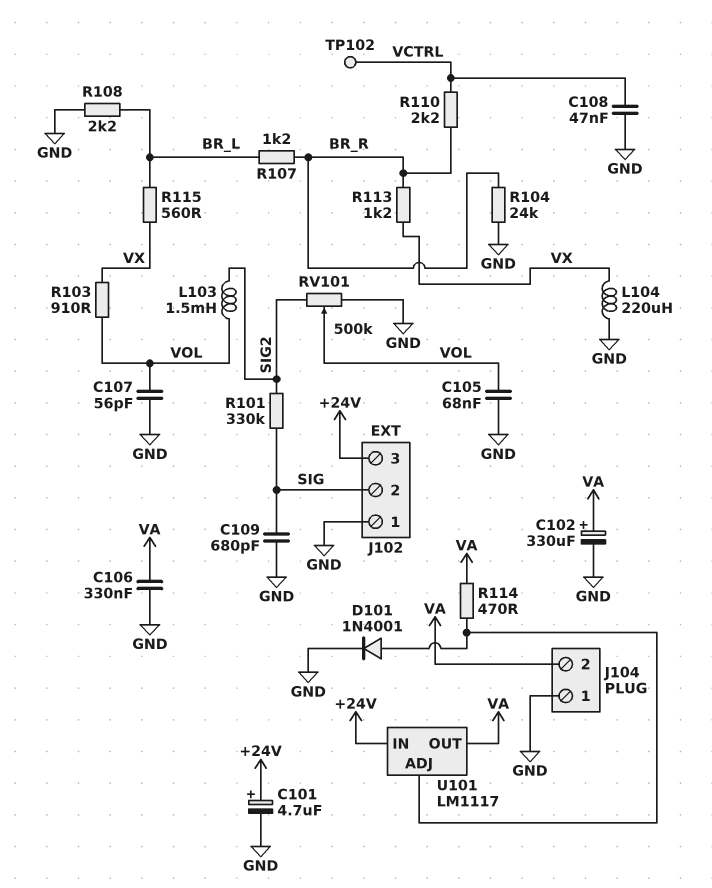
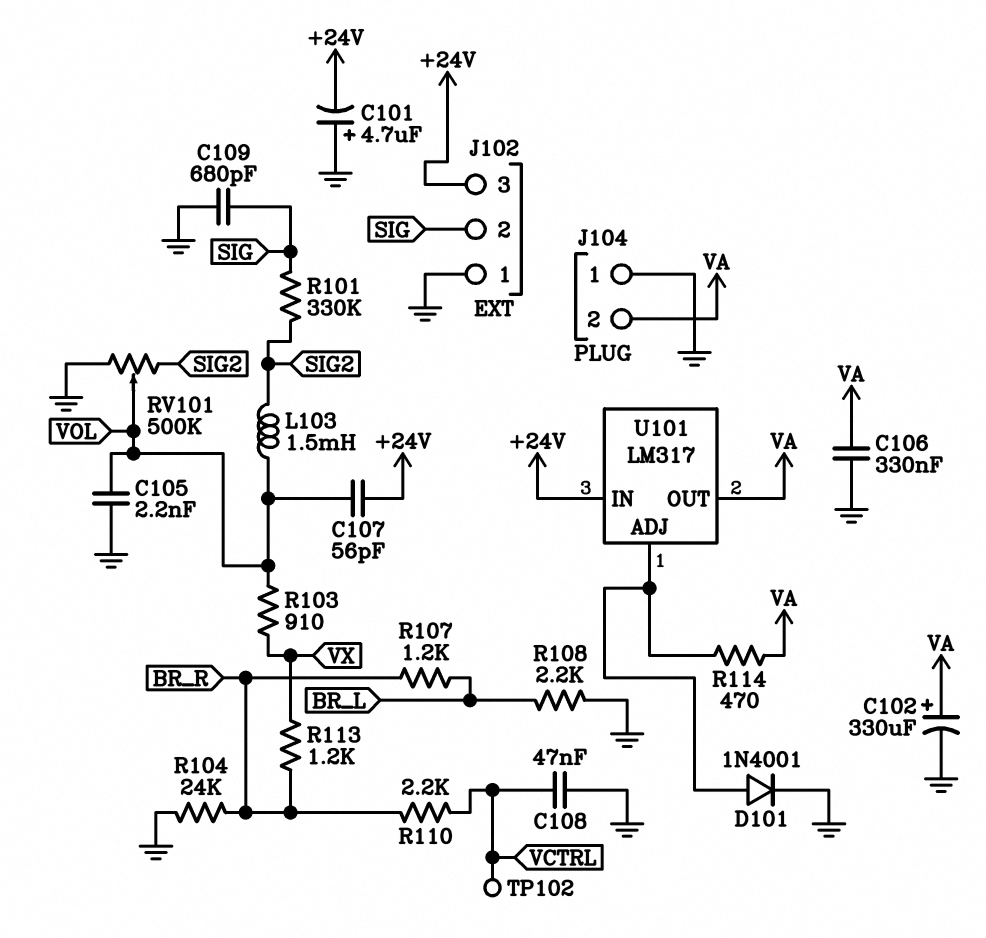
C101: 4.7uF (plus +24V, minus GND) -> 4.7uF (plus GND, minus +24V)
C105: 68nF (GND, VOL) -> 2.2nF (GND, VOL)
C107: 56pF (GND, VOL) -> 56pF (+24V, VOL)
L104: 220uH (GND, VX) -> none
R115: 560 (BR_L, VX) -> none
U101: LM1117 -> LM317

